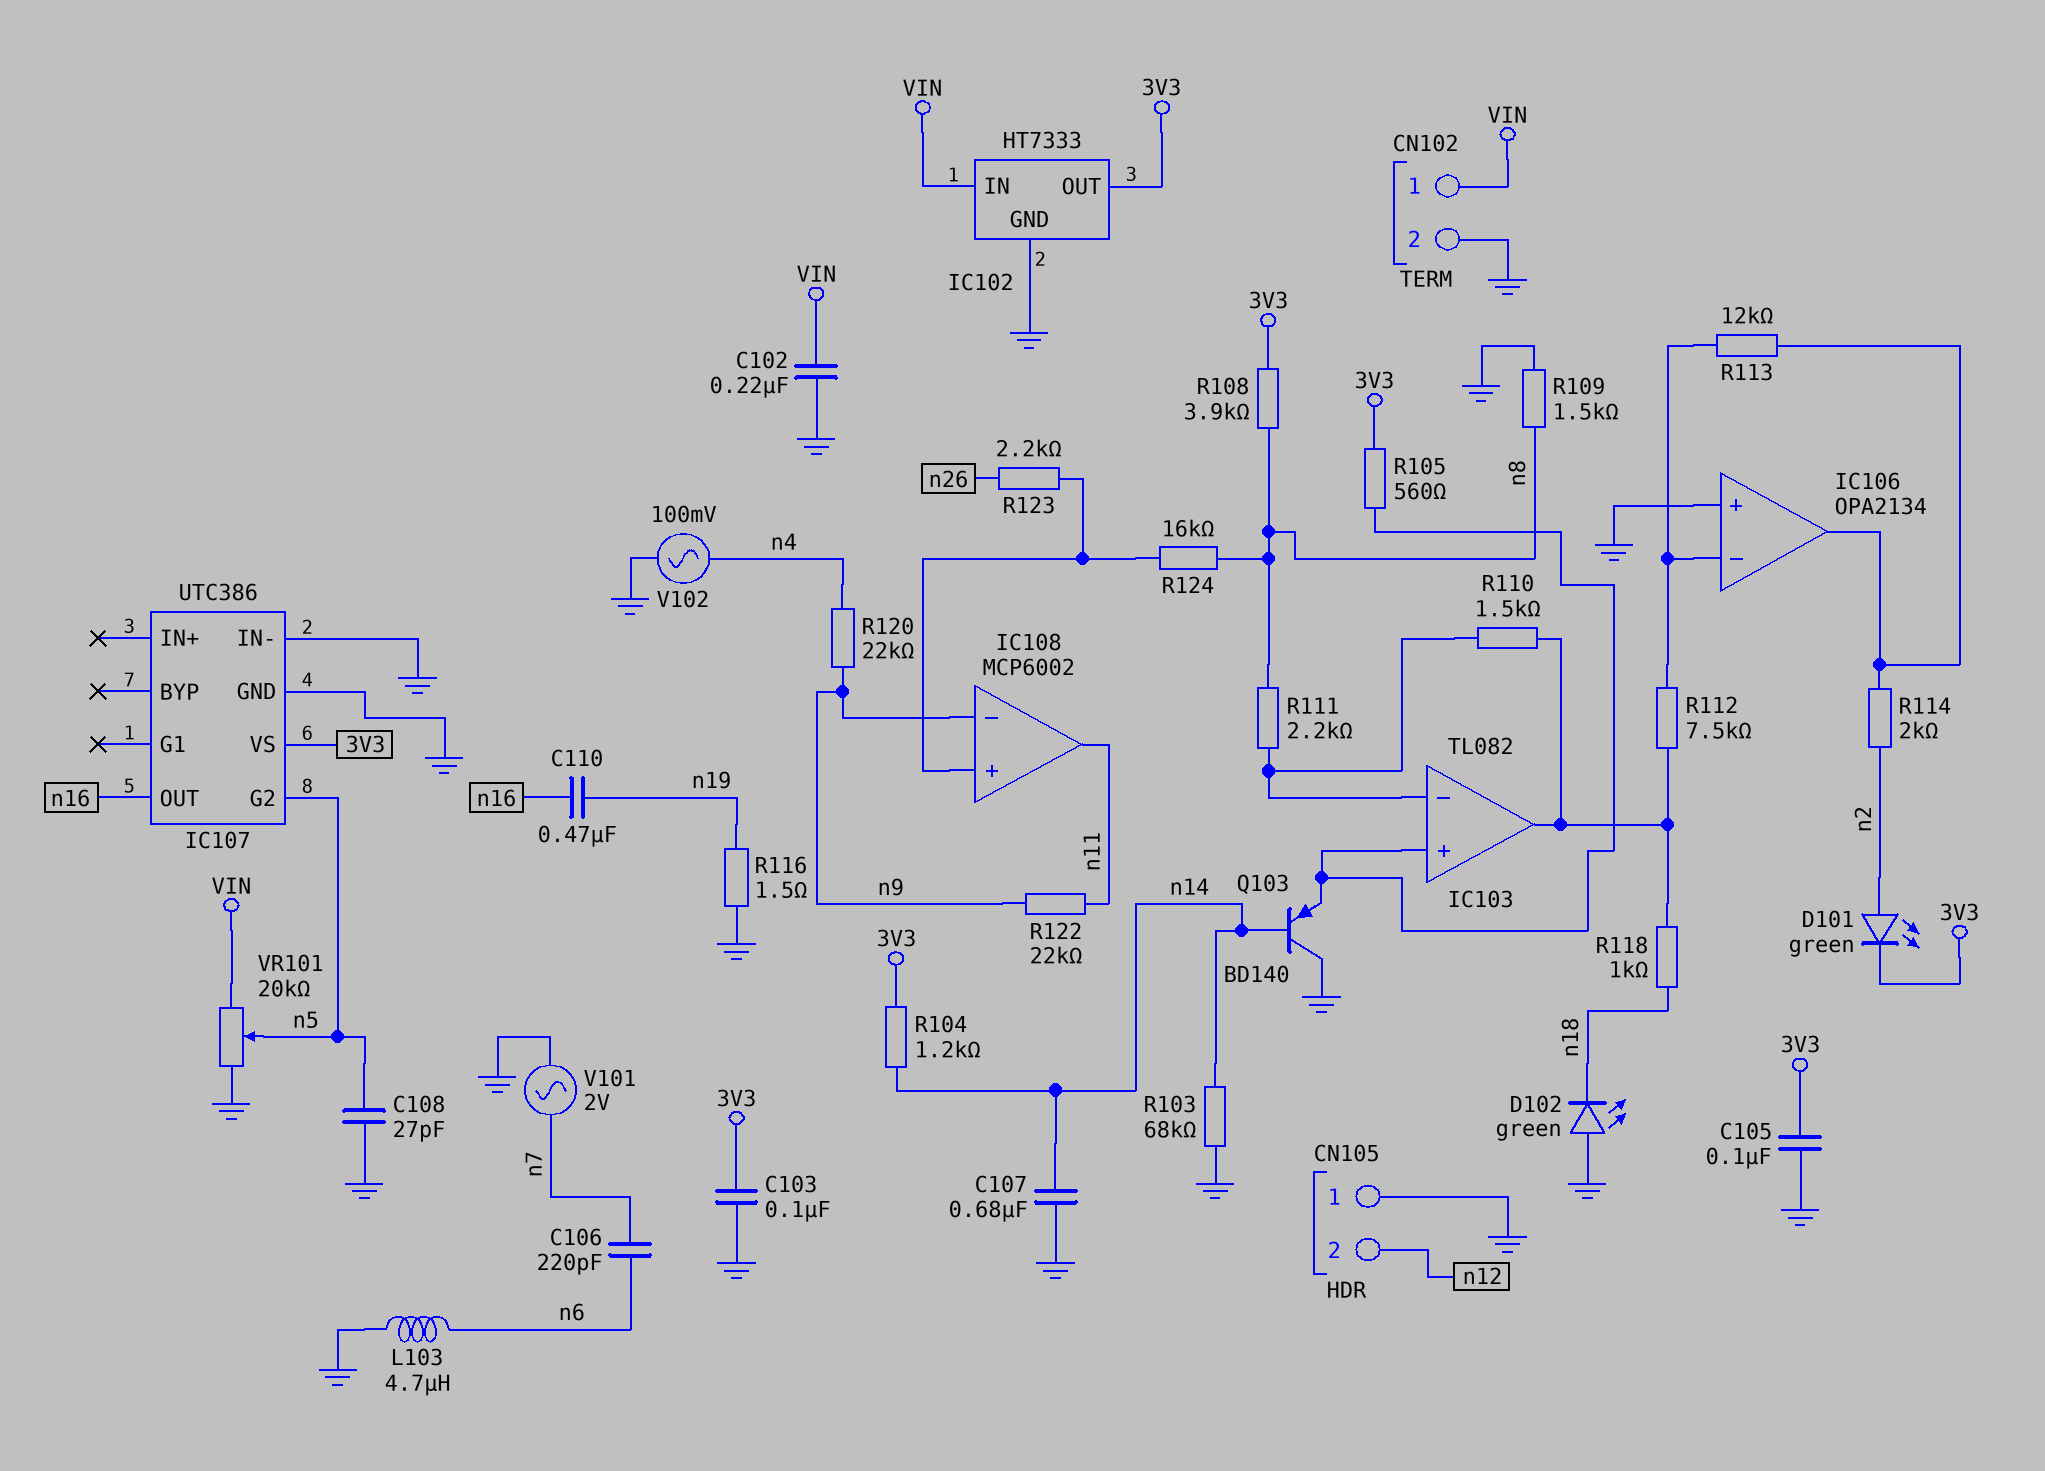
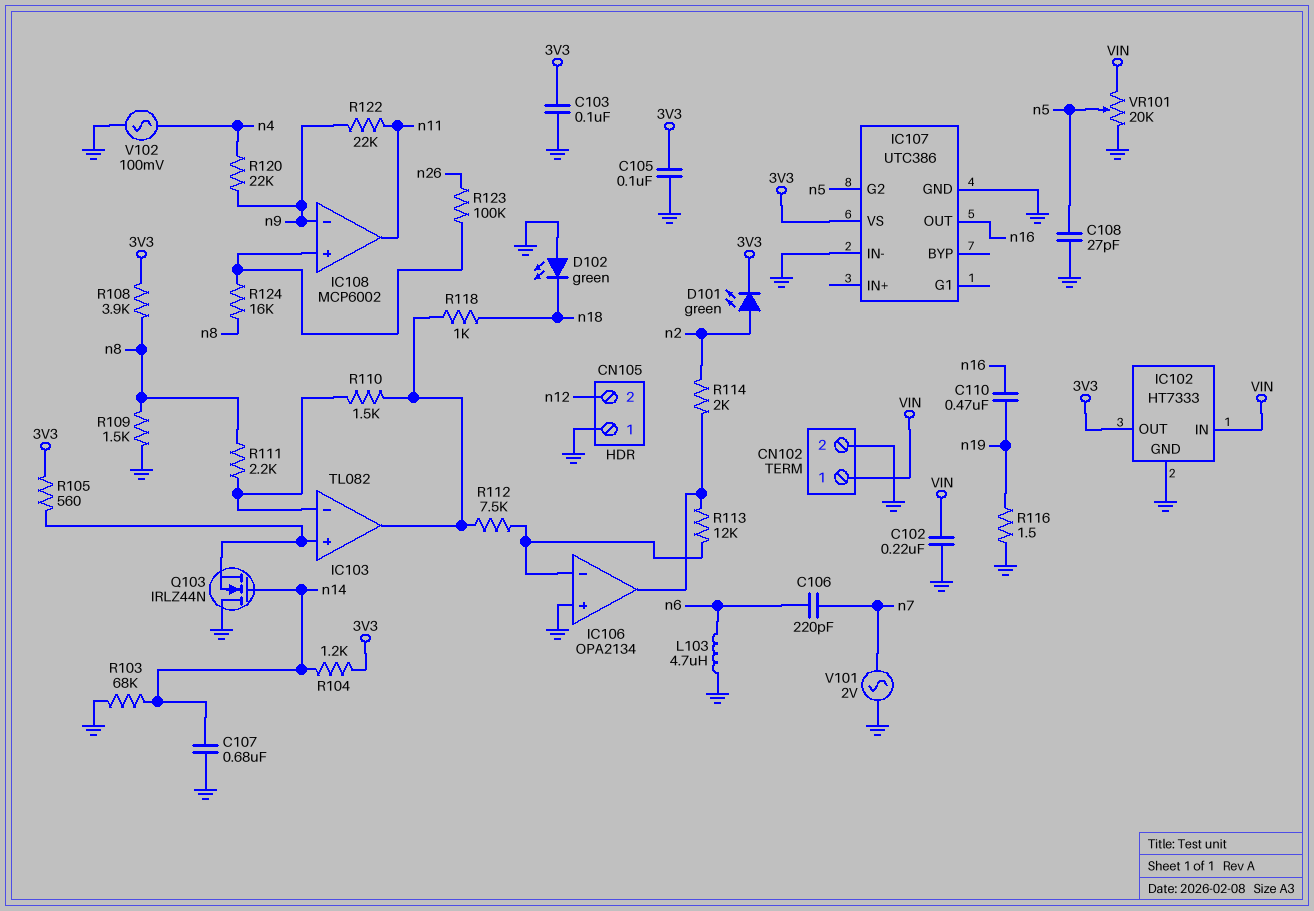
Q103: PNP BD140 (B n14, C GND, E IC103/in+) -> NMOS IRLZ44N (G n14, D GND, S IC103/in+)
R123: 2.2k (IC108/in+, n26) -> 100k (IC108/in+, n26)

